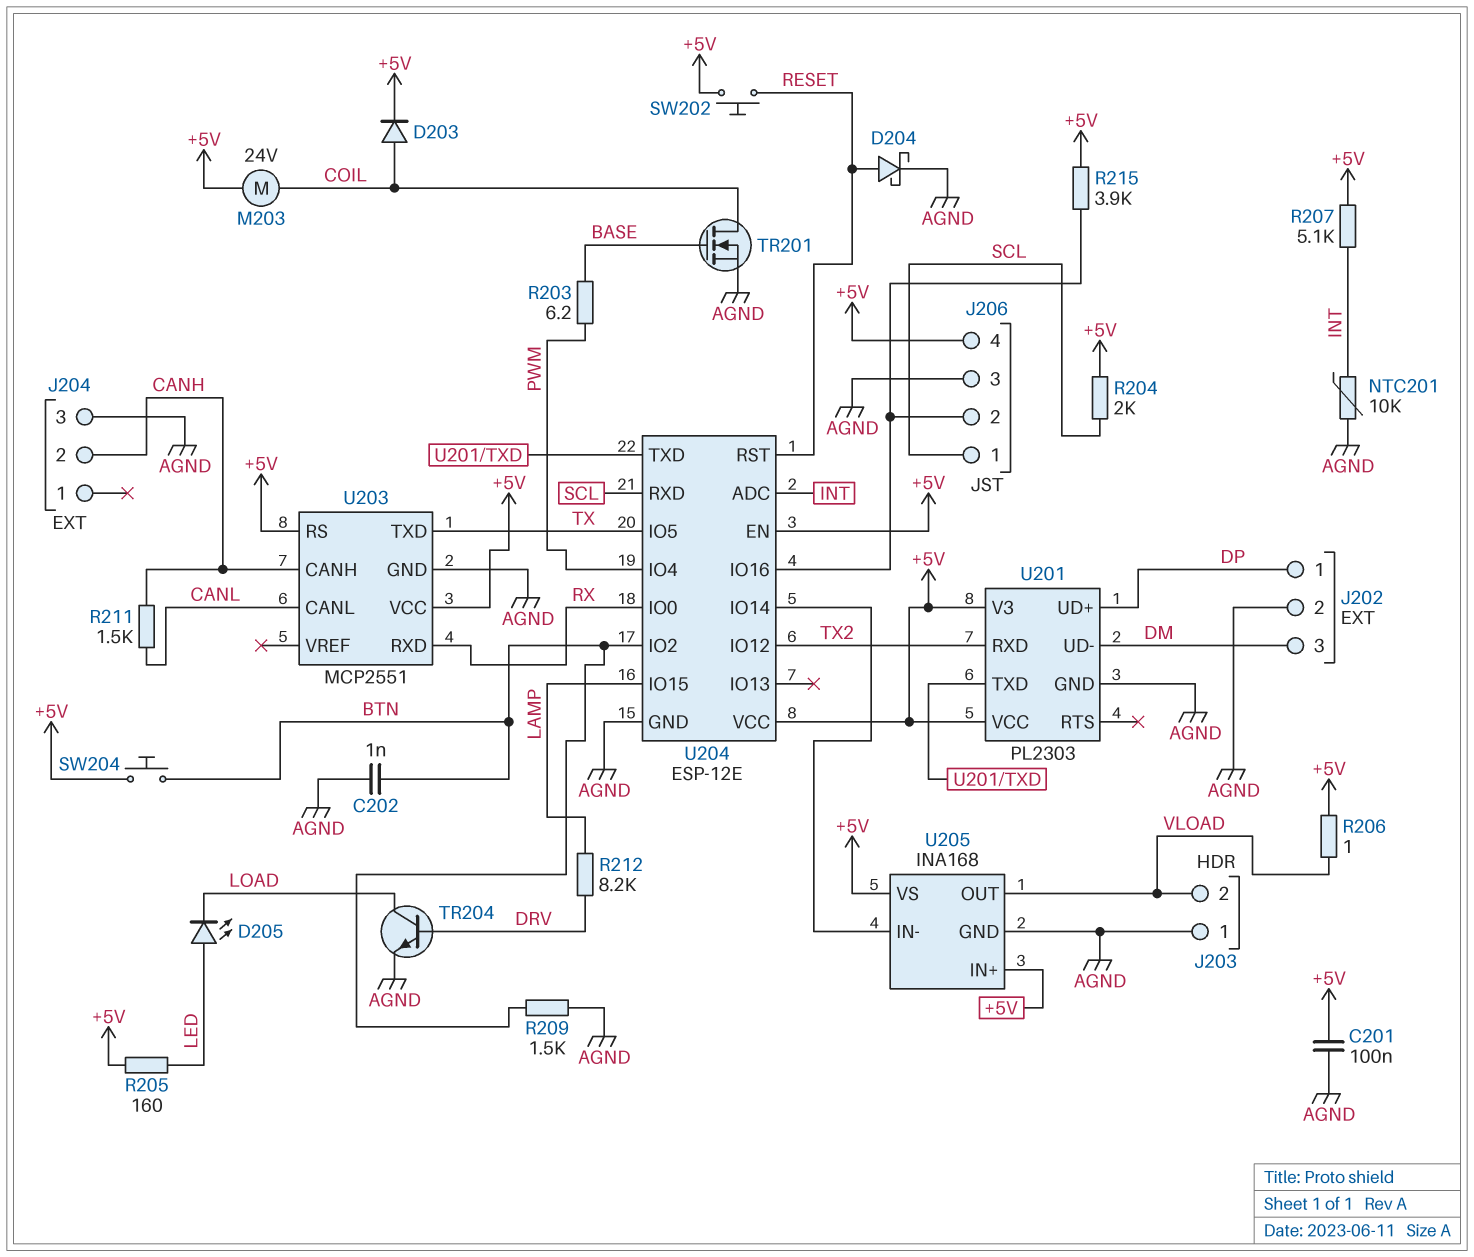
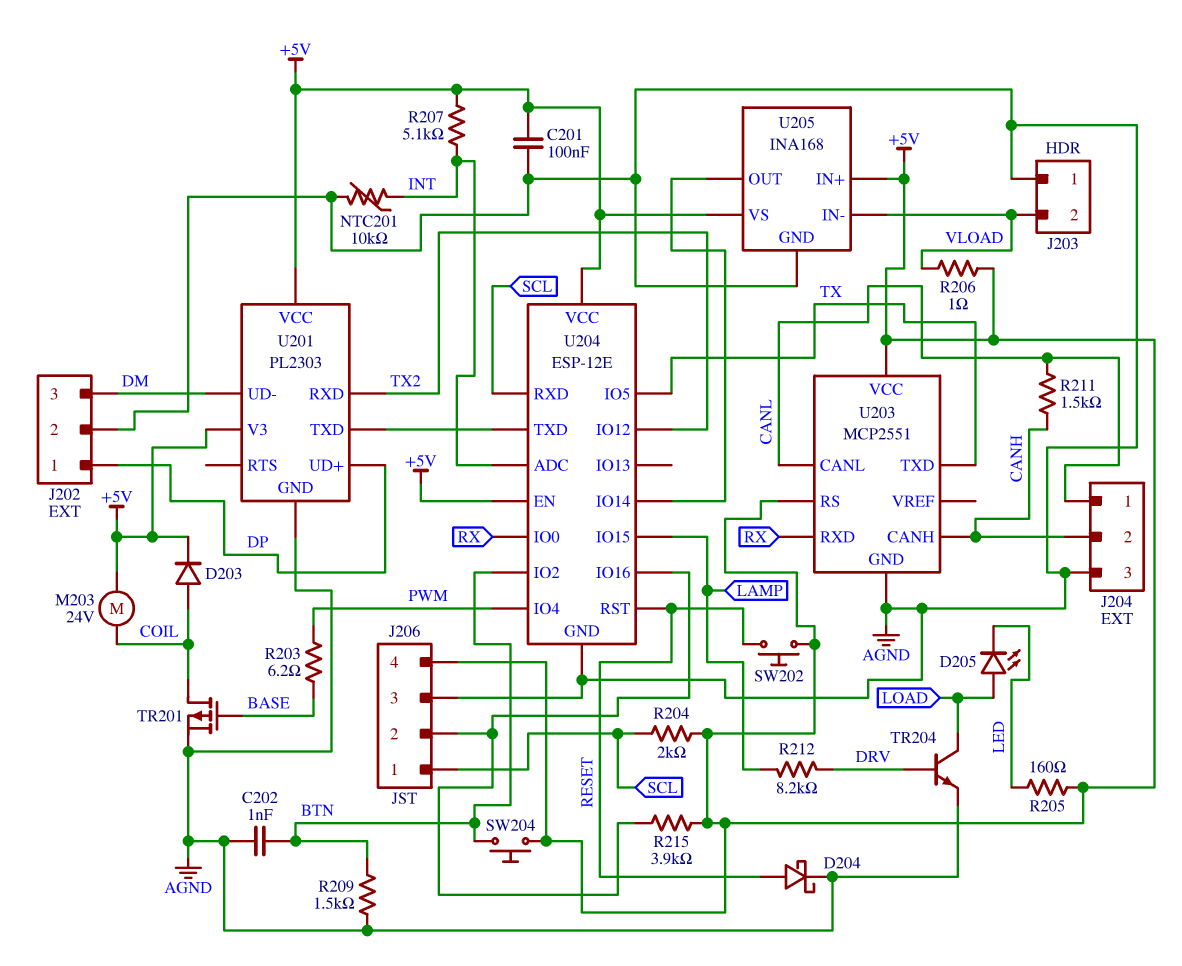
D205: LED (A LED, K LOAD) -> LED (A LOAD, K LED)
J204 pin 1: none -> CANL
TR201: NMOS (G BASE, D COIL, S AGND) -> PMOS (G BASE, D COIL, S AGND)
U205 pin IN-: U204/IO14 -> VLOAD
U205 pin OUT: VLOAD -> U204/IO14

